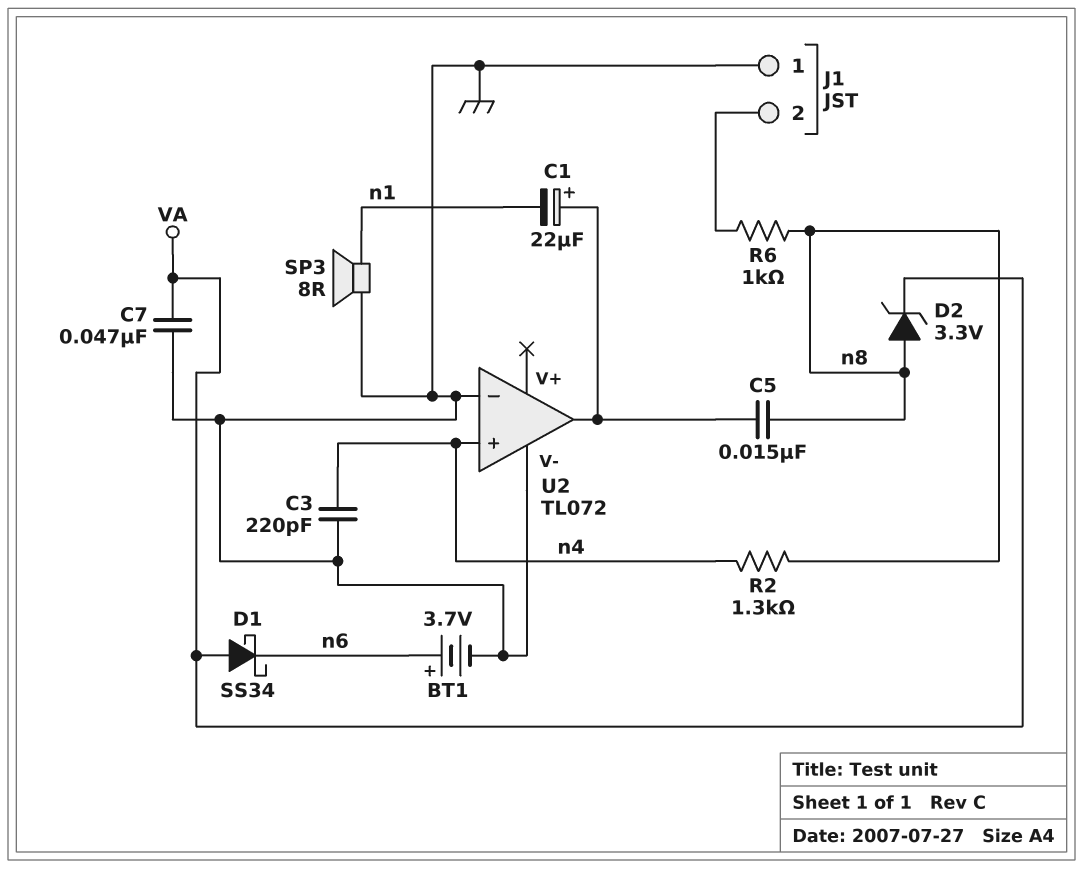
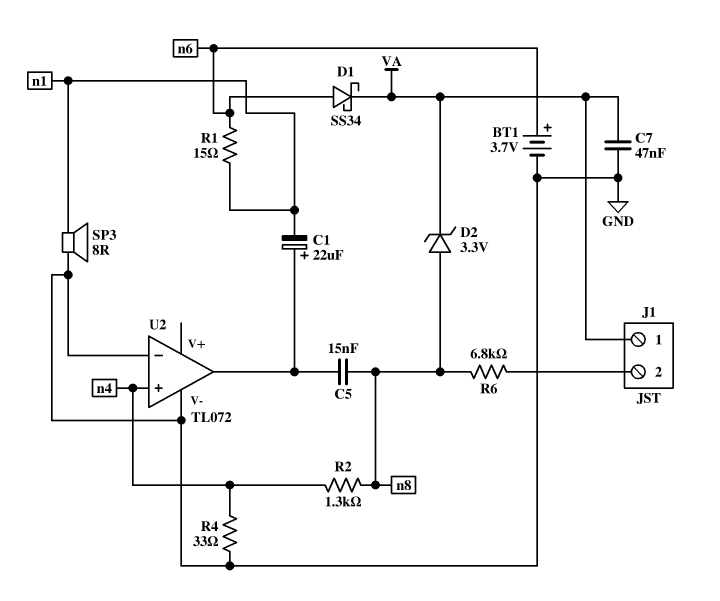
C3: 220pF (GND, n4) -> none
D1: schottky SS34 (A VA, K n6) -> schottky SS34 (A n6, K VA)
J1 pin 1: GND -> VA
R1: none -> 15 (n1, n6)
R4: none -> 33 (GND, n4)
R6: 1k (J1/2, n8) -> 6.8k (J1/2, n8)

